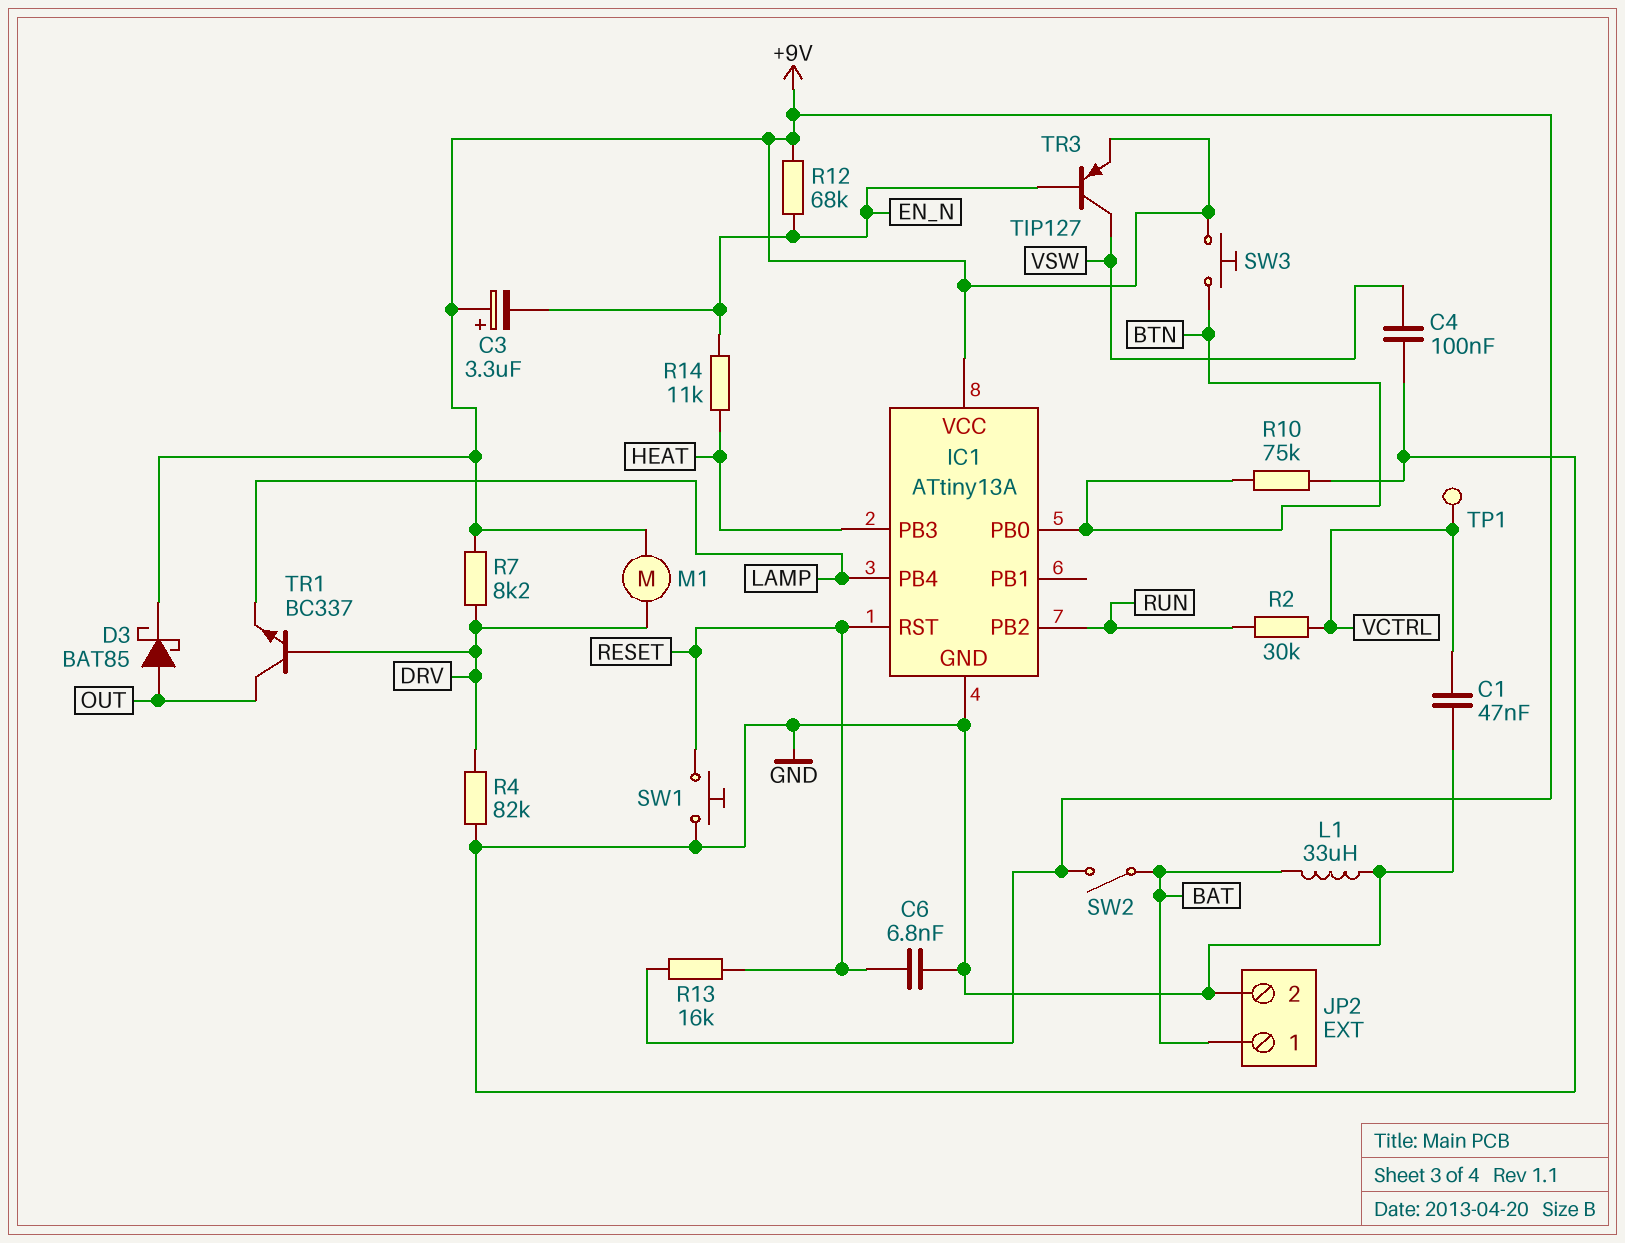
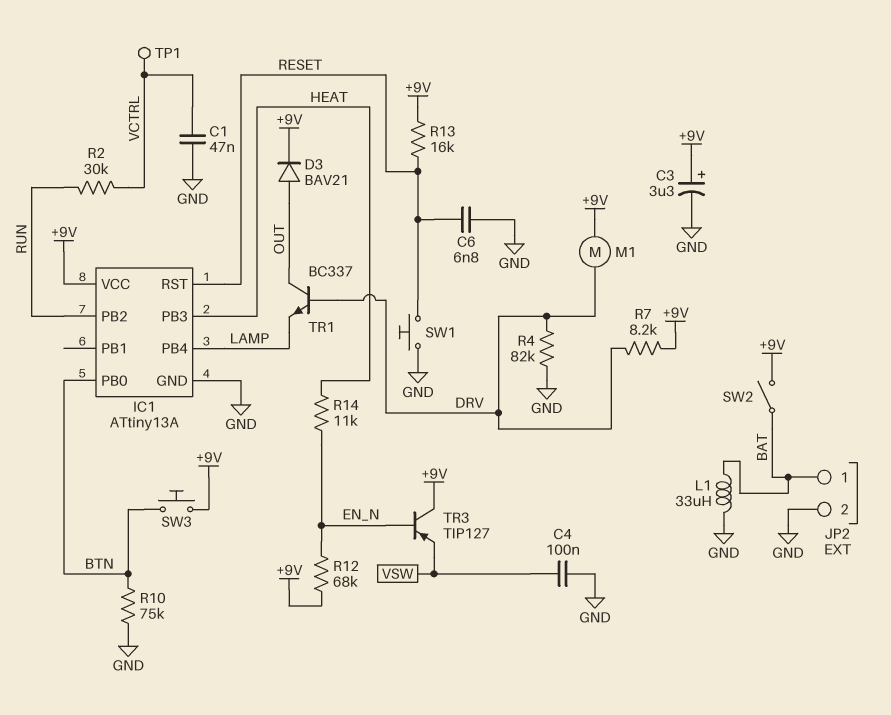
C3: 3.3uF (plus +9V, minus EN_N) -> 3.3uF (plus +9V, minus GND)
D3: schottky BAT85 (A OUT, K +9V) -> diode BAV21 (A OUT, K +9V)
TR3: PNP TIP127 (B EN_N, C VSW, E +9V) -> PNP TIP127 (B EN_N, C +9V, E VSW)

